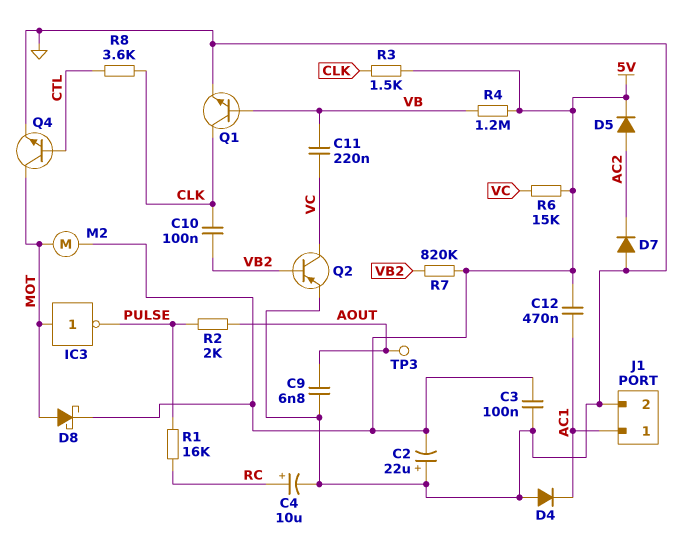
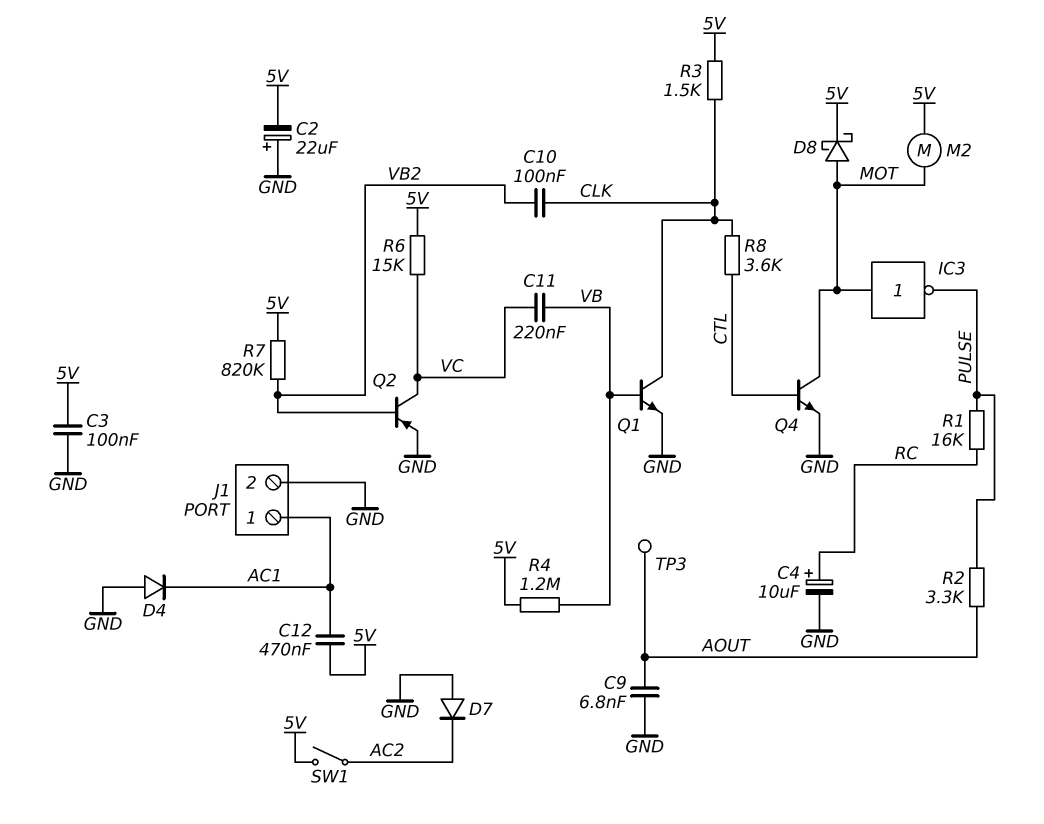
D5: diode (A AC2, K 5V) -> none
R2: 2k (AOUT, PULSE) -> 3.3k (AOUT, PULSE)
SW1: none -> switch (5V, AC2)

